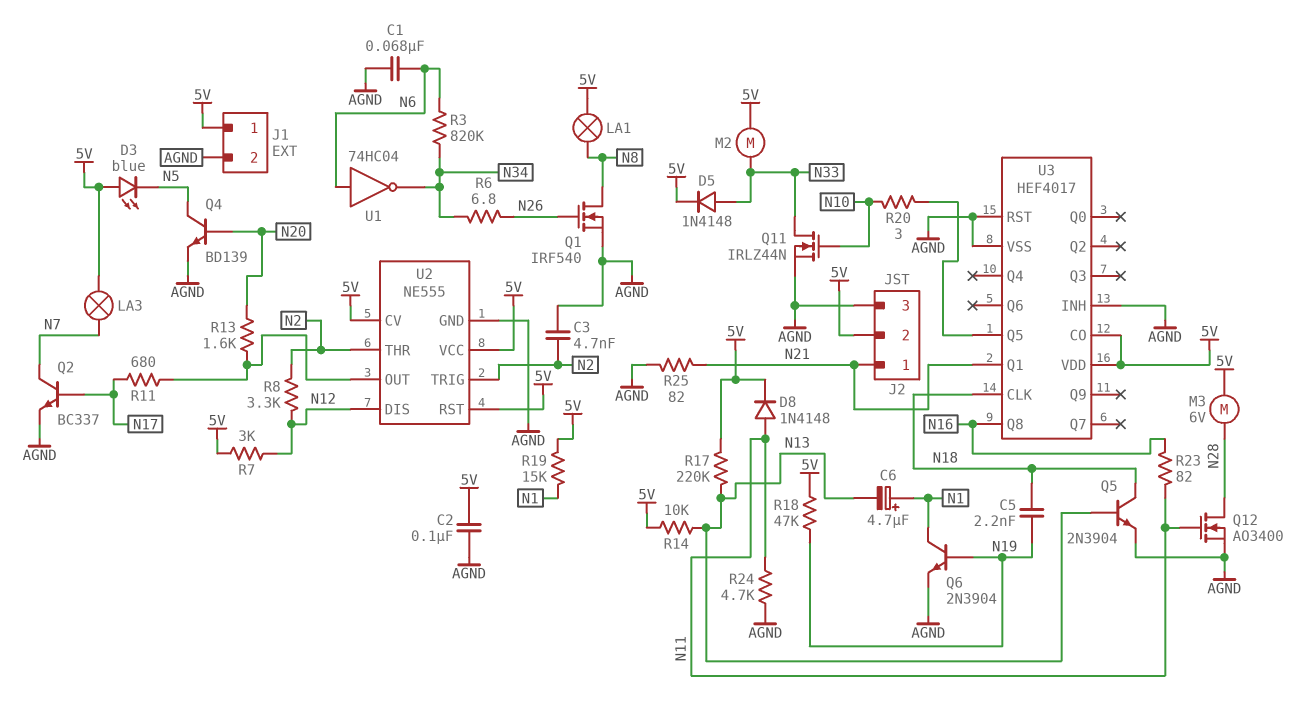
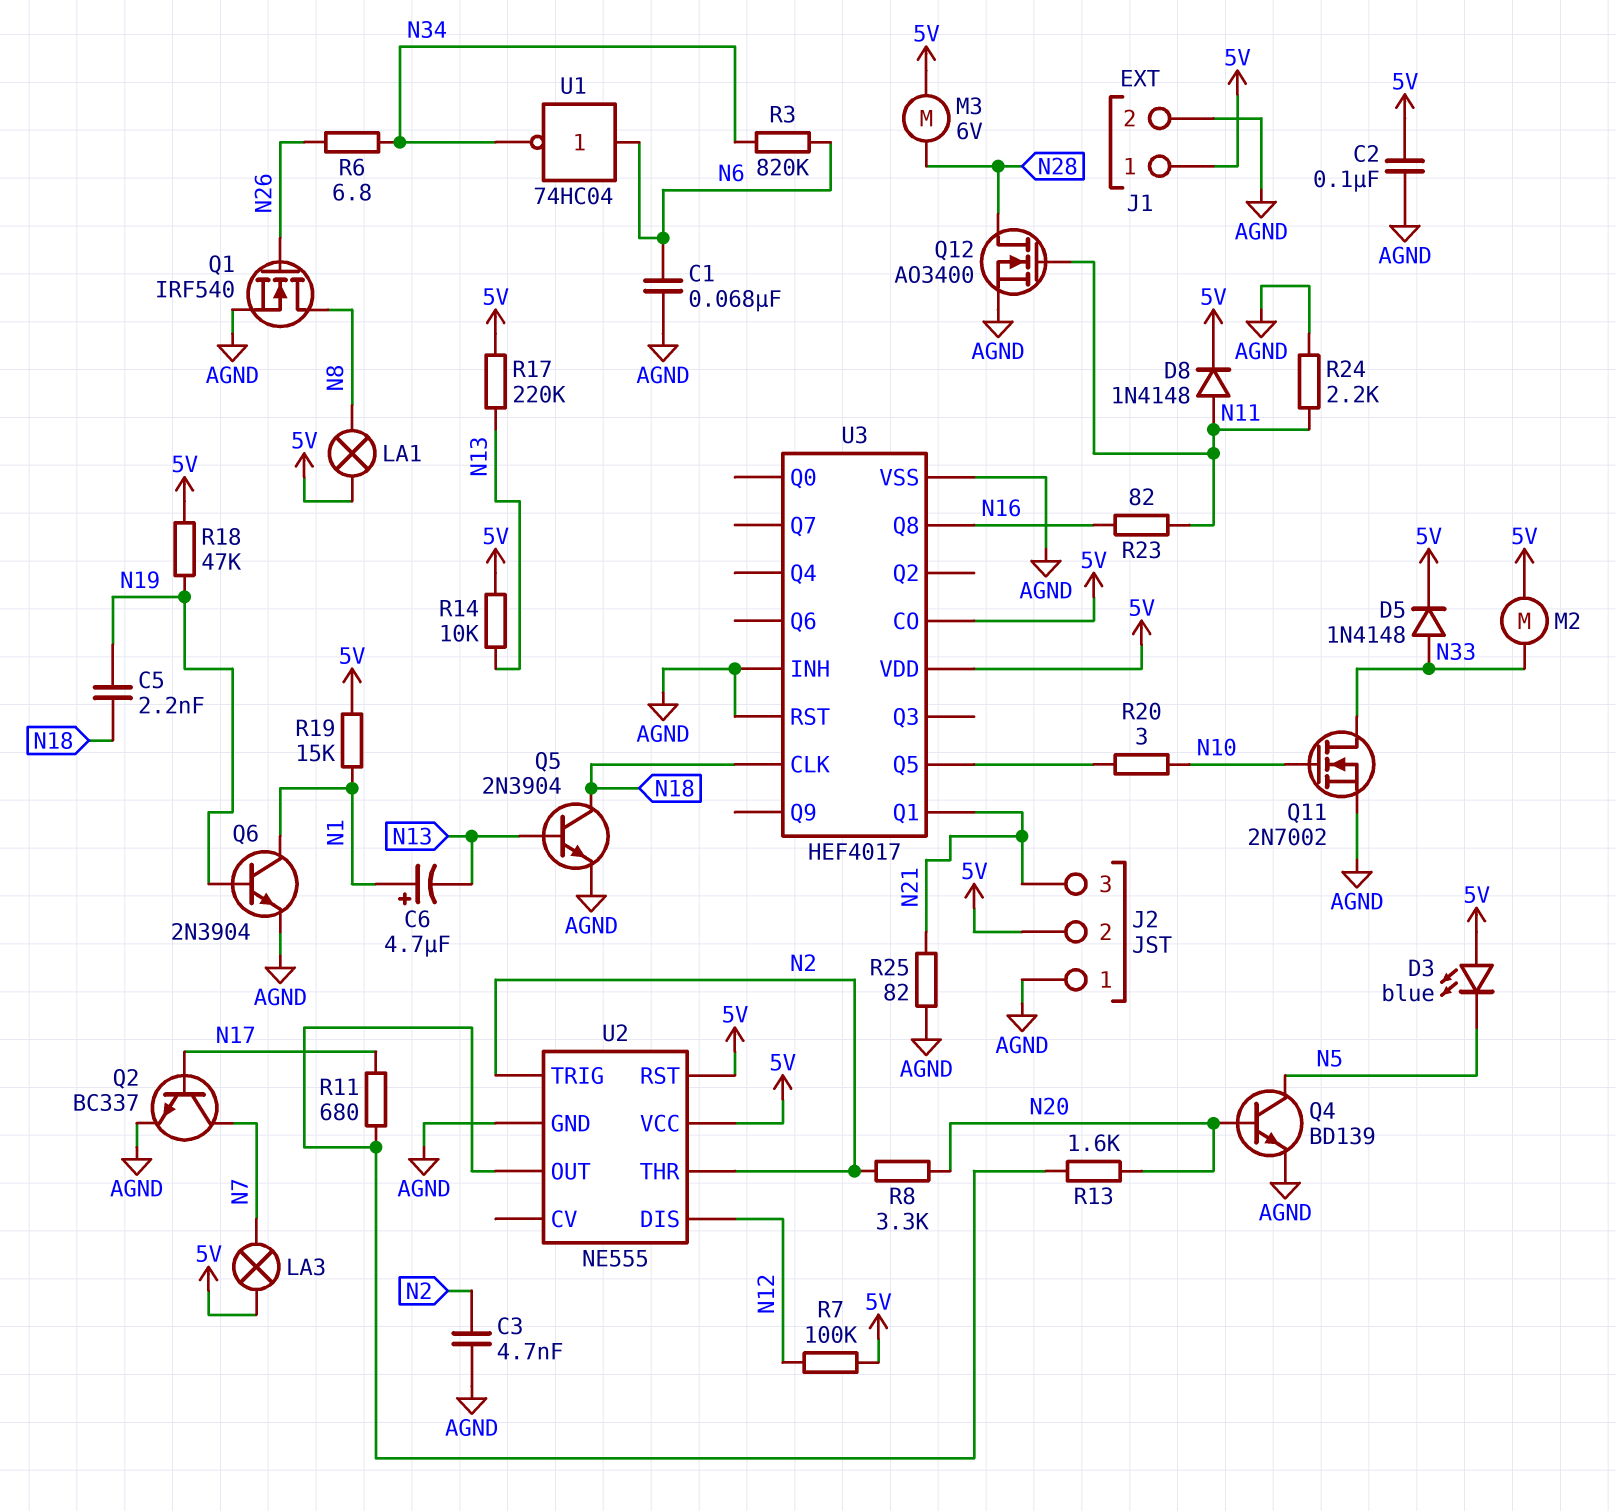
J2 pin 1: N21 -> AGND
J2 pin 3: AGND -> N21
Q11: NMOS IRLZ44N (G N10, D N33, S AGND) -> NMOS 2N7002 (G N10, D N33, S AGND)
R7: 3k (5V, N12) -> 100k (5V, N12)
R8: 3.3k (N2, N12) -> 3.3k (N2, N20)
R24: 4.7k (AGND, N11) -> 2.2k (AGND, N11)
U2 pin CV: 5V -> none

